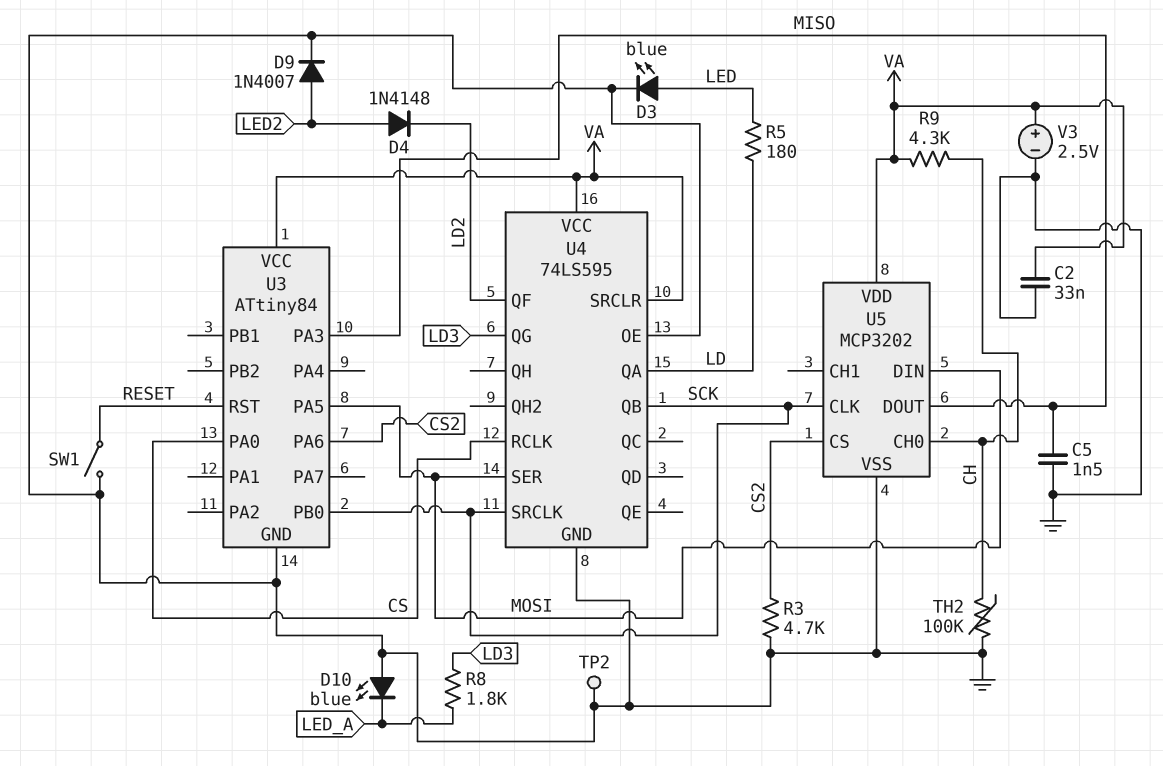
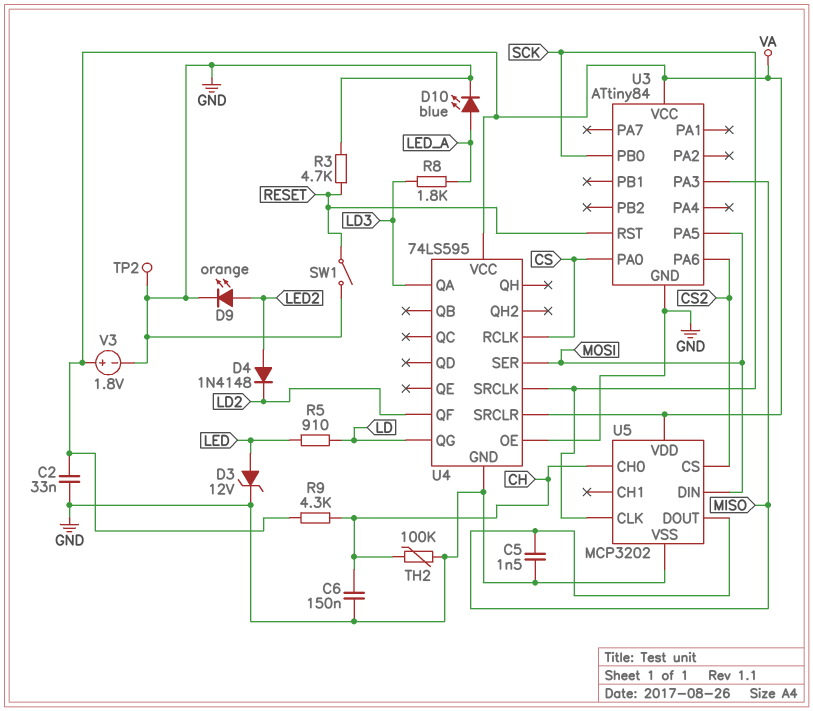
C6: none -> 150nF (CH, GND)
D3: LED blue (A LED, K GND) -> zener 12V (A LED, K GND)
D9: diode 1N4007 (A LED2, K GND) -> LED orange (A LED2, K GND)
D10: LED blue (A GND, K LED_A) -> LED blue (A LED_A, K GND)
R3: 4.7k (CS2, GND) -> 4.7k (GND, RESET)
R5: 180 (LD, LED) -> 910 (LD, LED)
U4 pin QA: LD -> LD3
U4 pin QB: SCK -> none
U4 pin QG: LD3 -> LD
V3: 2.5V (plus VA, minus GND) -> 1.8V (plus VA, minus GND)

